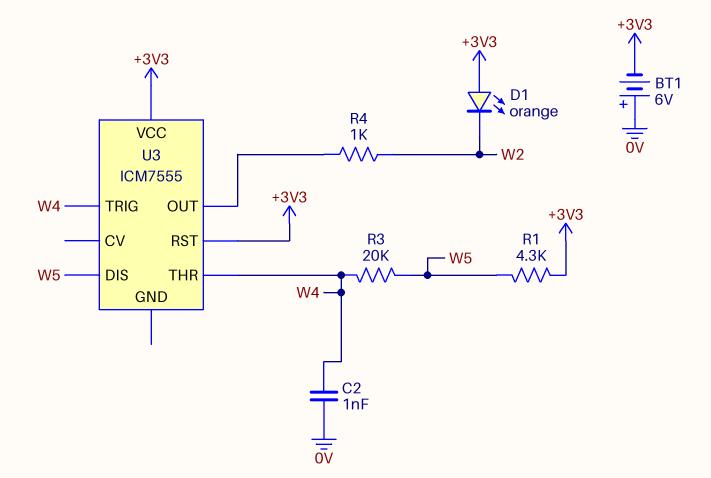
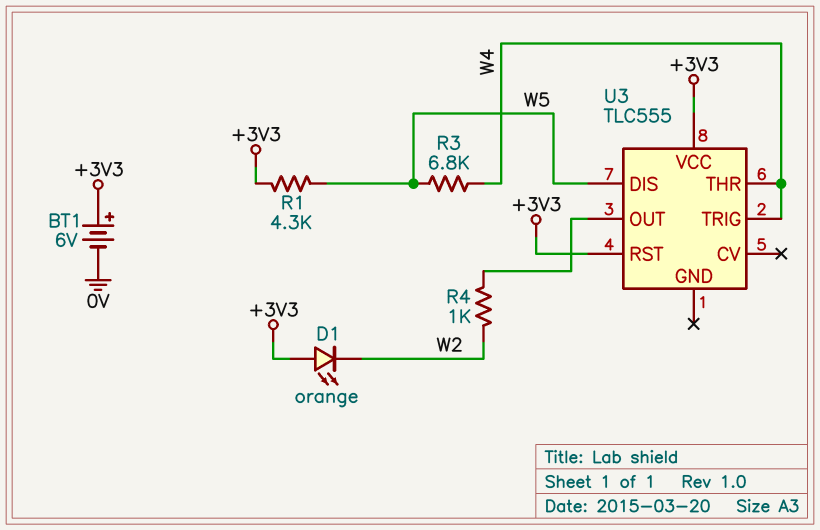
BT1: 6V (plus 0V, minus +3V3) -> 6V (plus +3V3, minus 0V)
C2: 1nF (0V, W4) -> none
R3: 20k (W4, W5) -> 6.8k (W4, W5)
U3: ICM7555 -> TLC555

